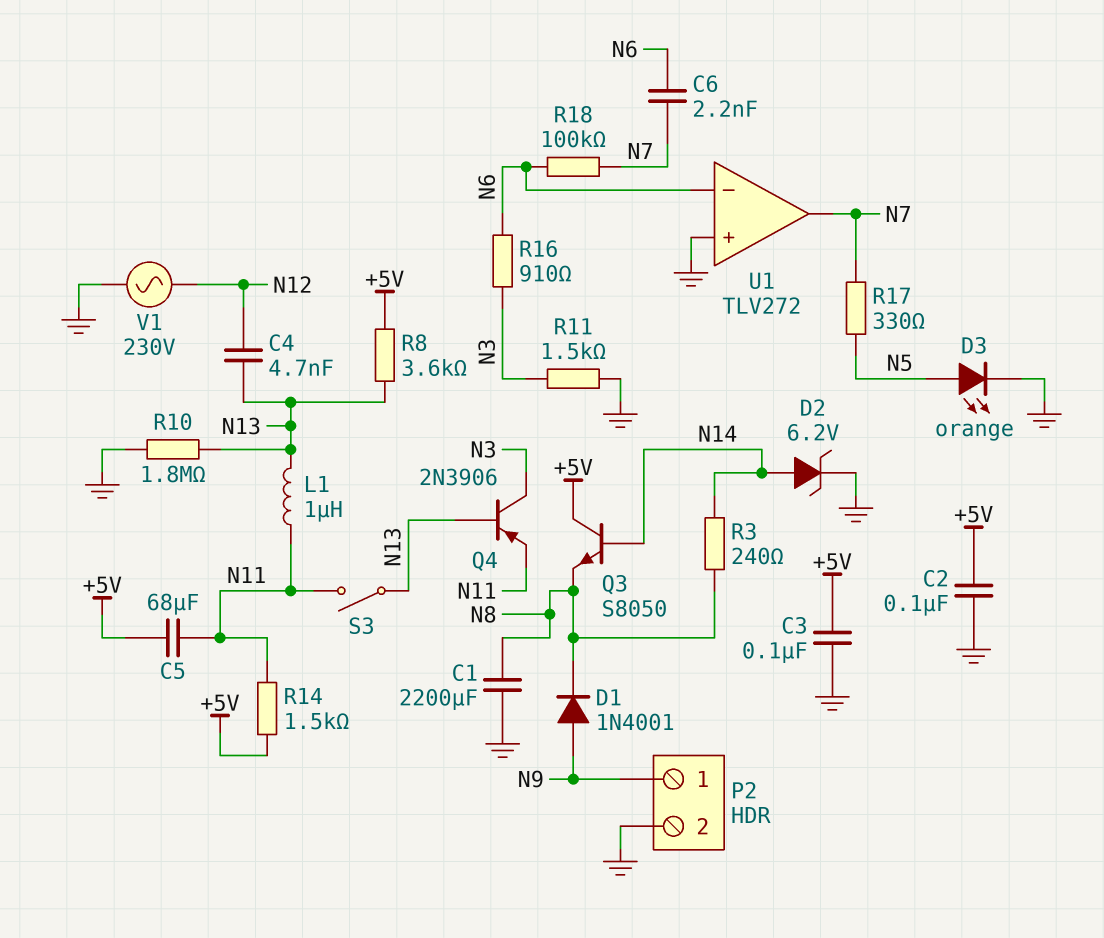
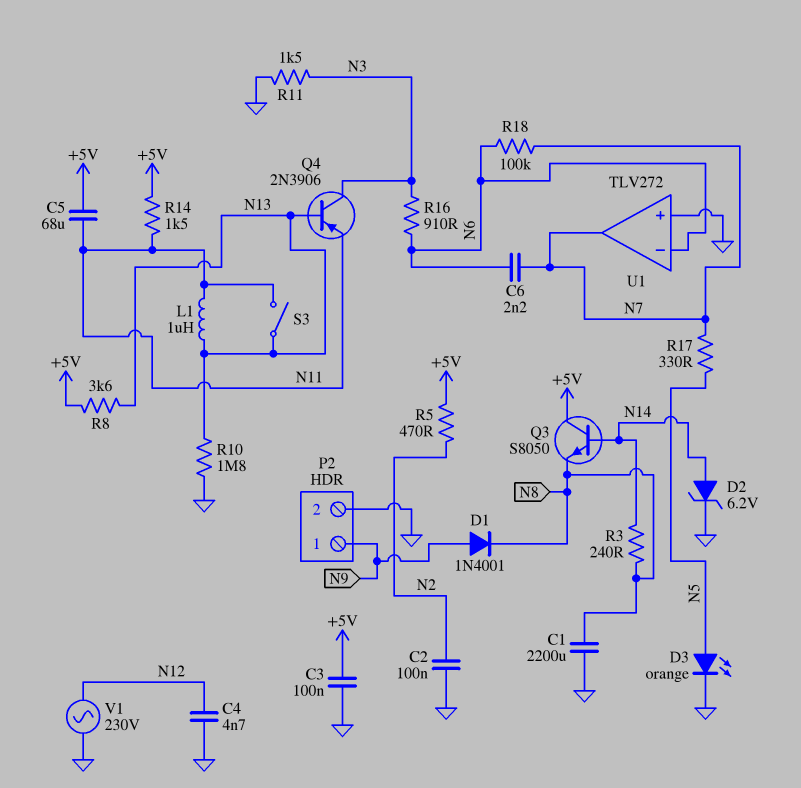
C2: 100nF (+5V, GND) -> 100nF (GND, N2)
C4: 4.7nF (N12, N13) -> 4.7nF (GND, N12)
R5: none -> 470 (+5V, N2)

